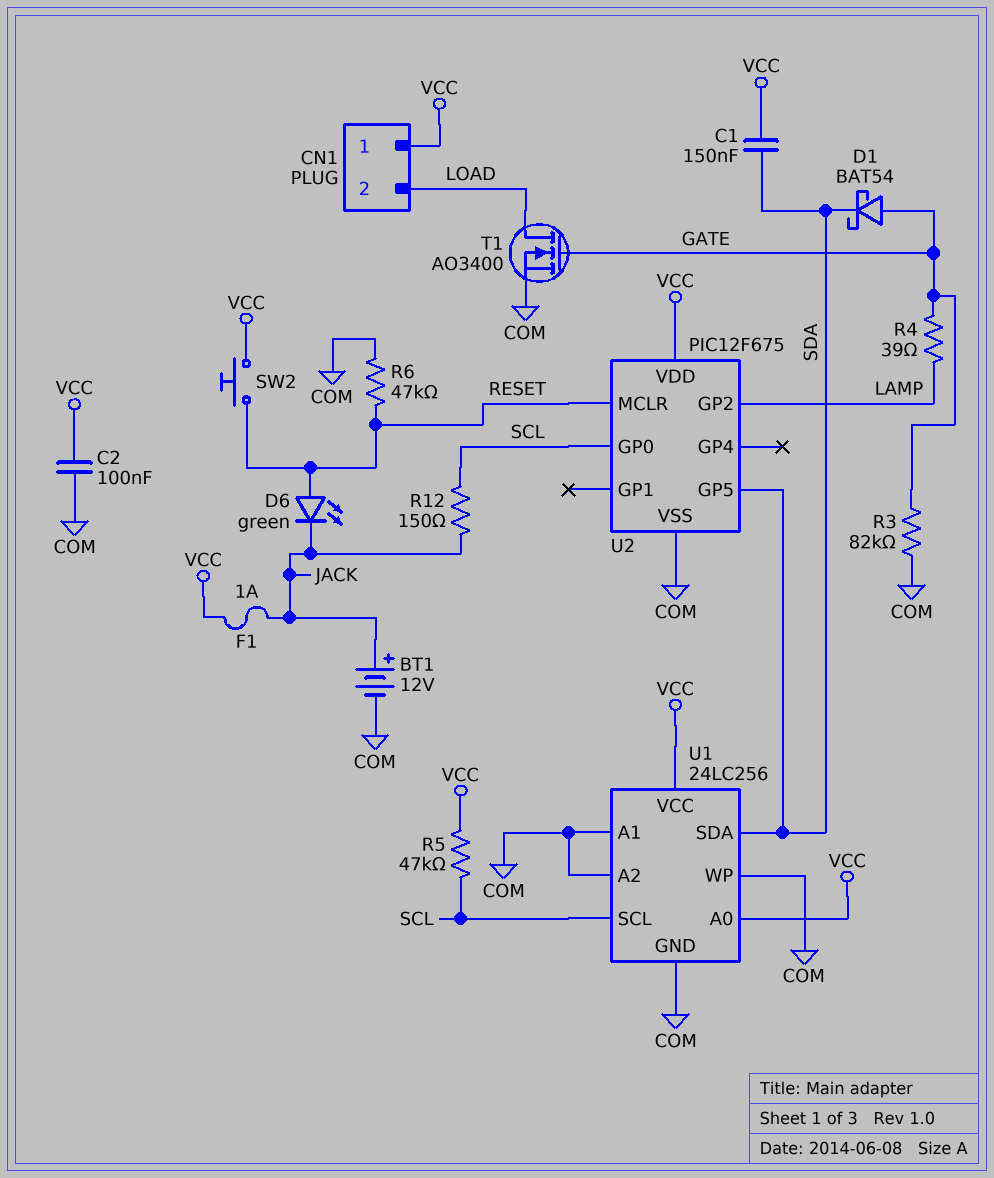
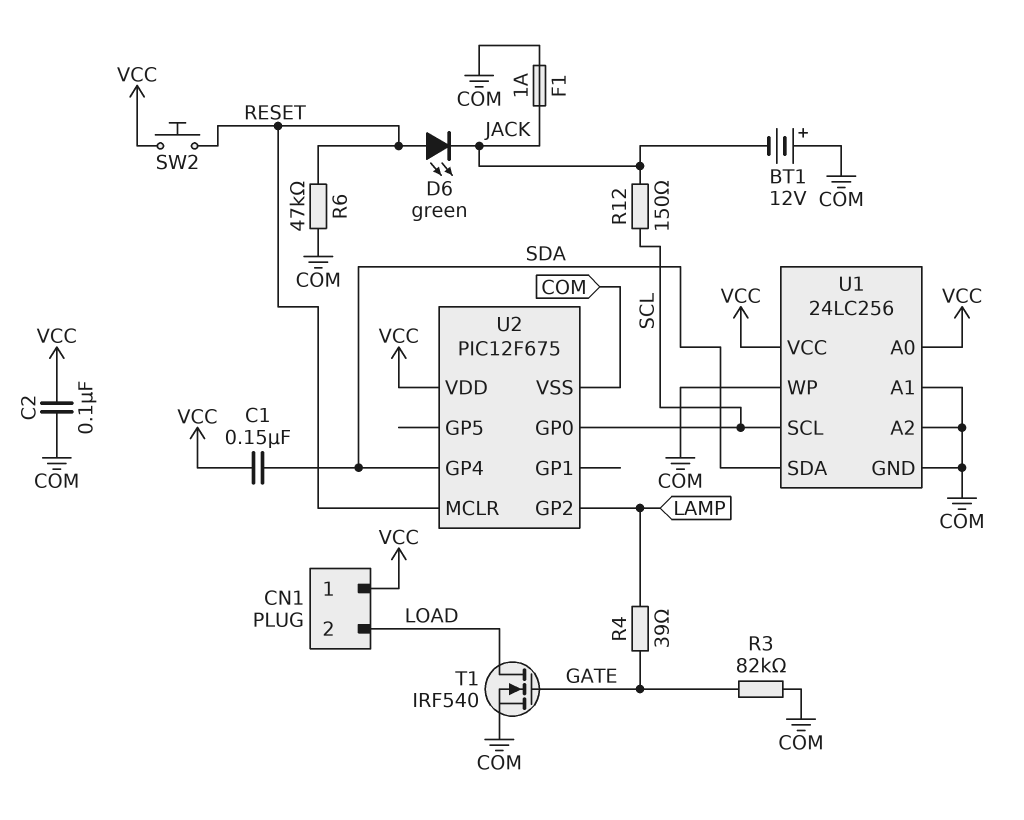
BT1: 12V (plus JACK, minus COM) -> 12V (plus COM, minus JACK)
D1: schottky BAT54 (A GATE, K SDA) -> none
F1: 1A (JACK, VCC) -> 1A (COM, JACK)
R5: 47k (SCL, VCC) -> none
T1: NMOS AO3400 (G GATE, D LOAD, S COM) -> NMOS IRF540 (G GATE, D LOAD, S COM)
U2 pin GP4: none -> SDA
U2 pin GP5: SDA -> none

